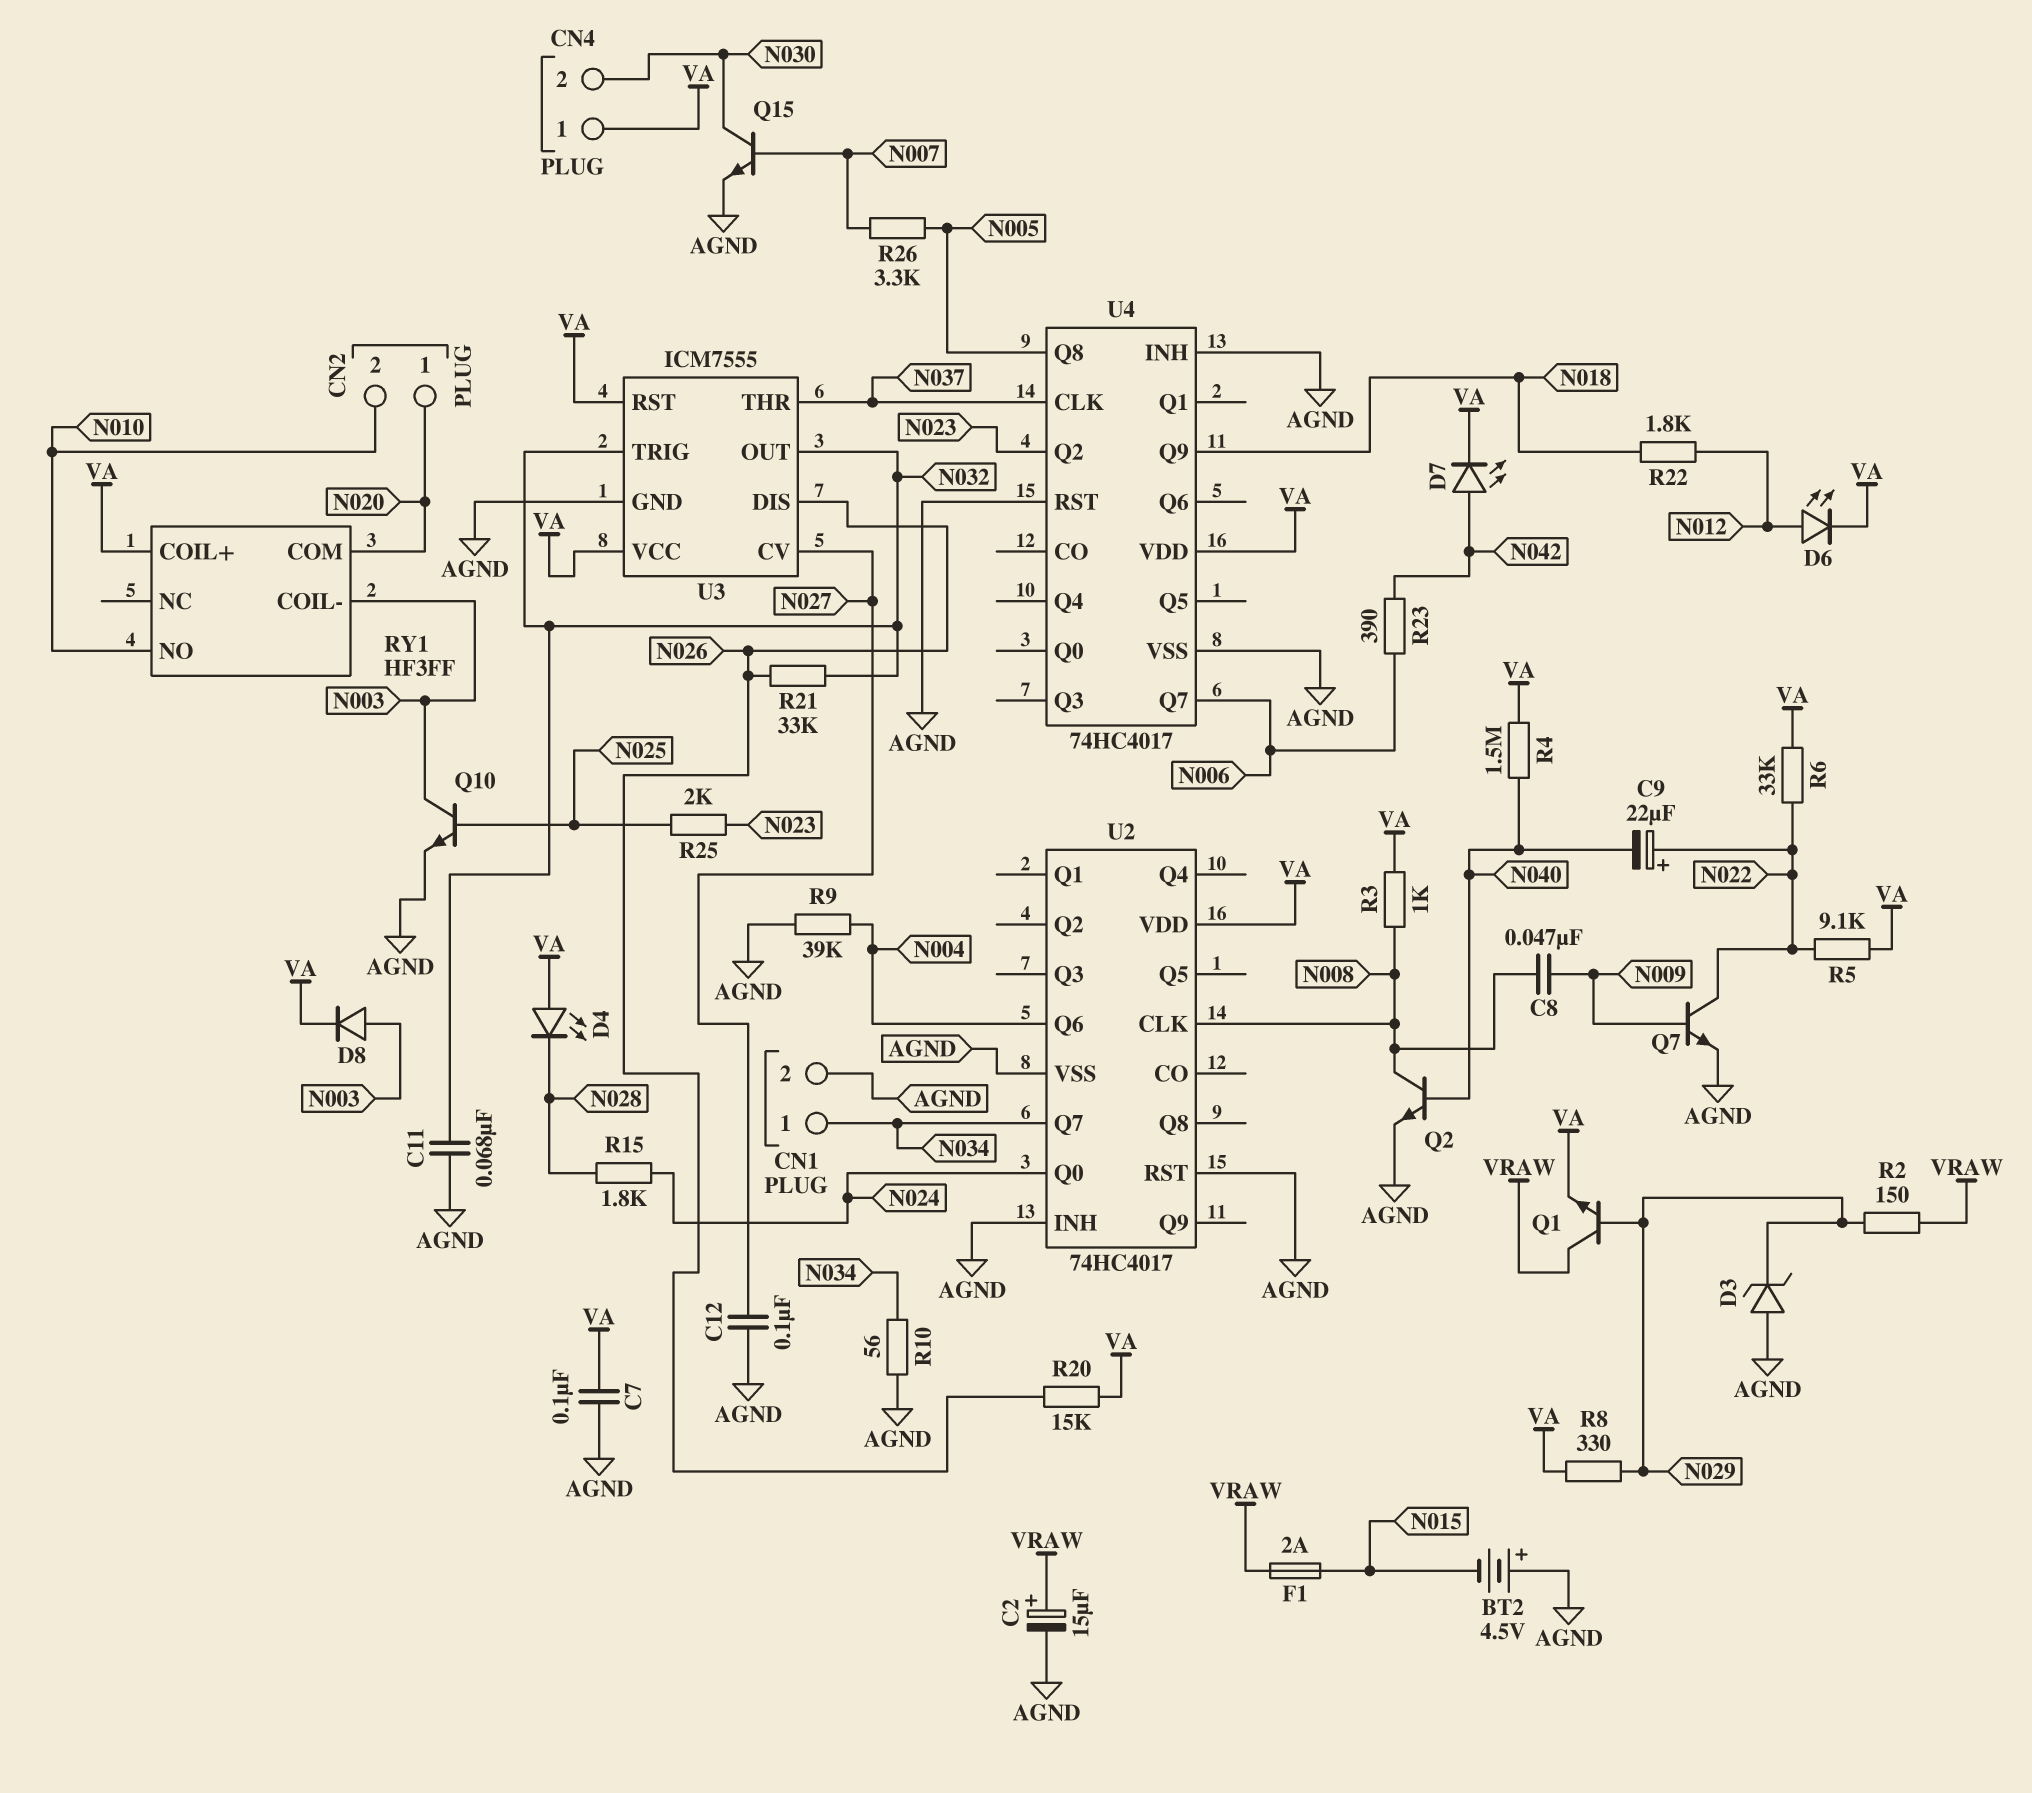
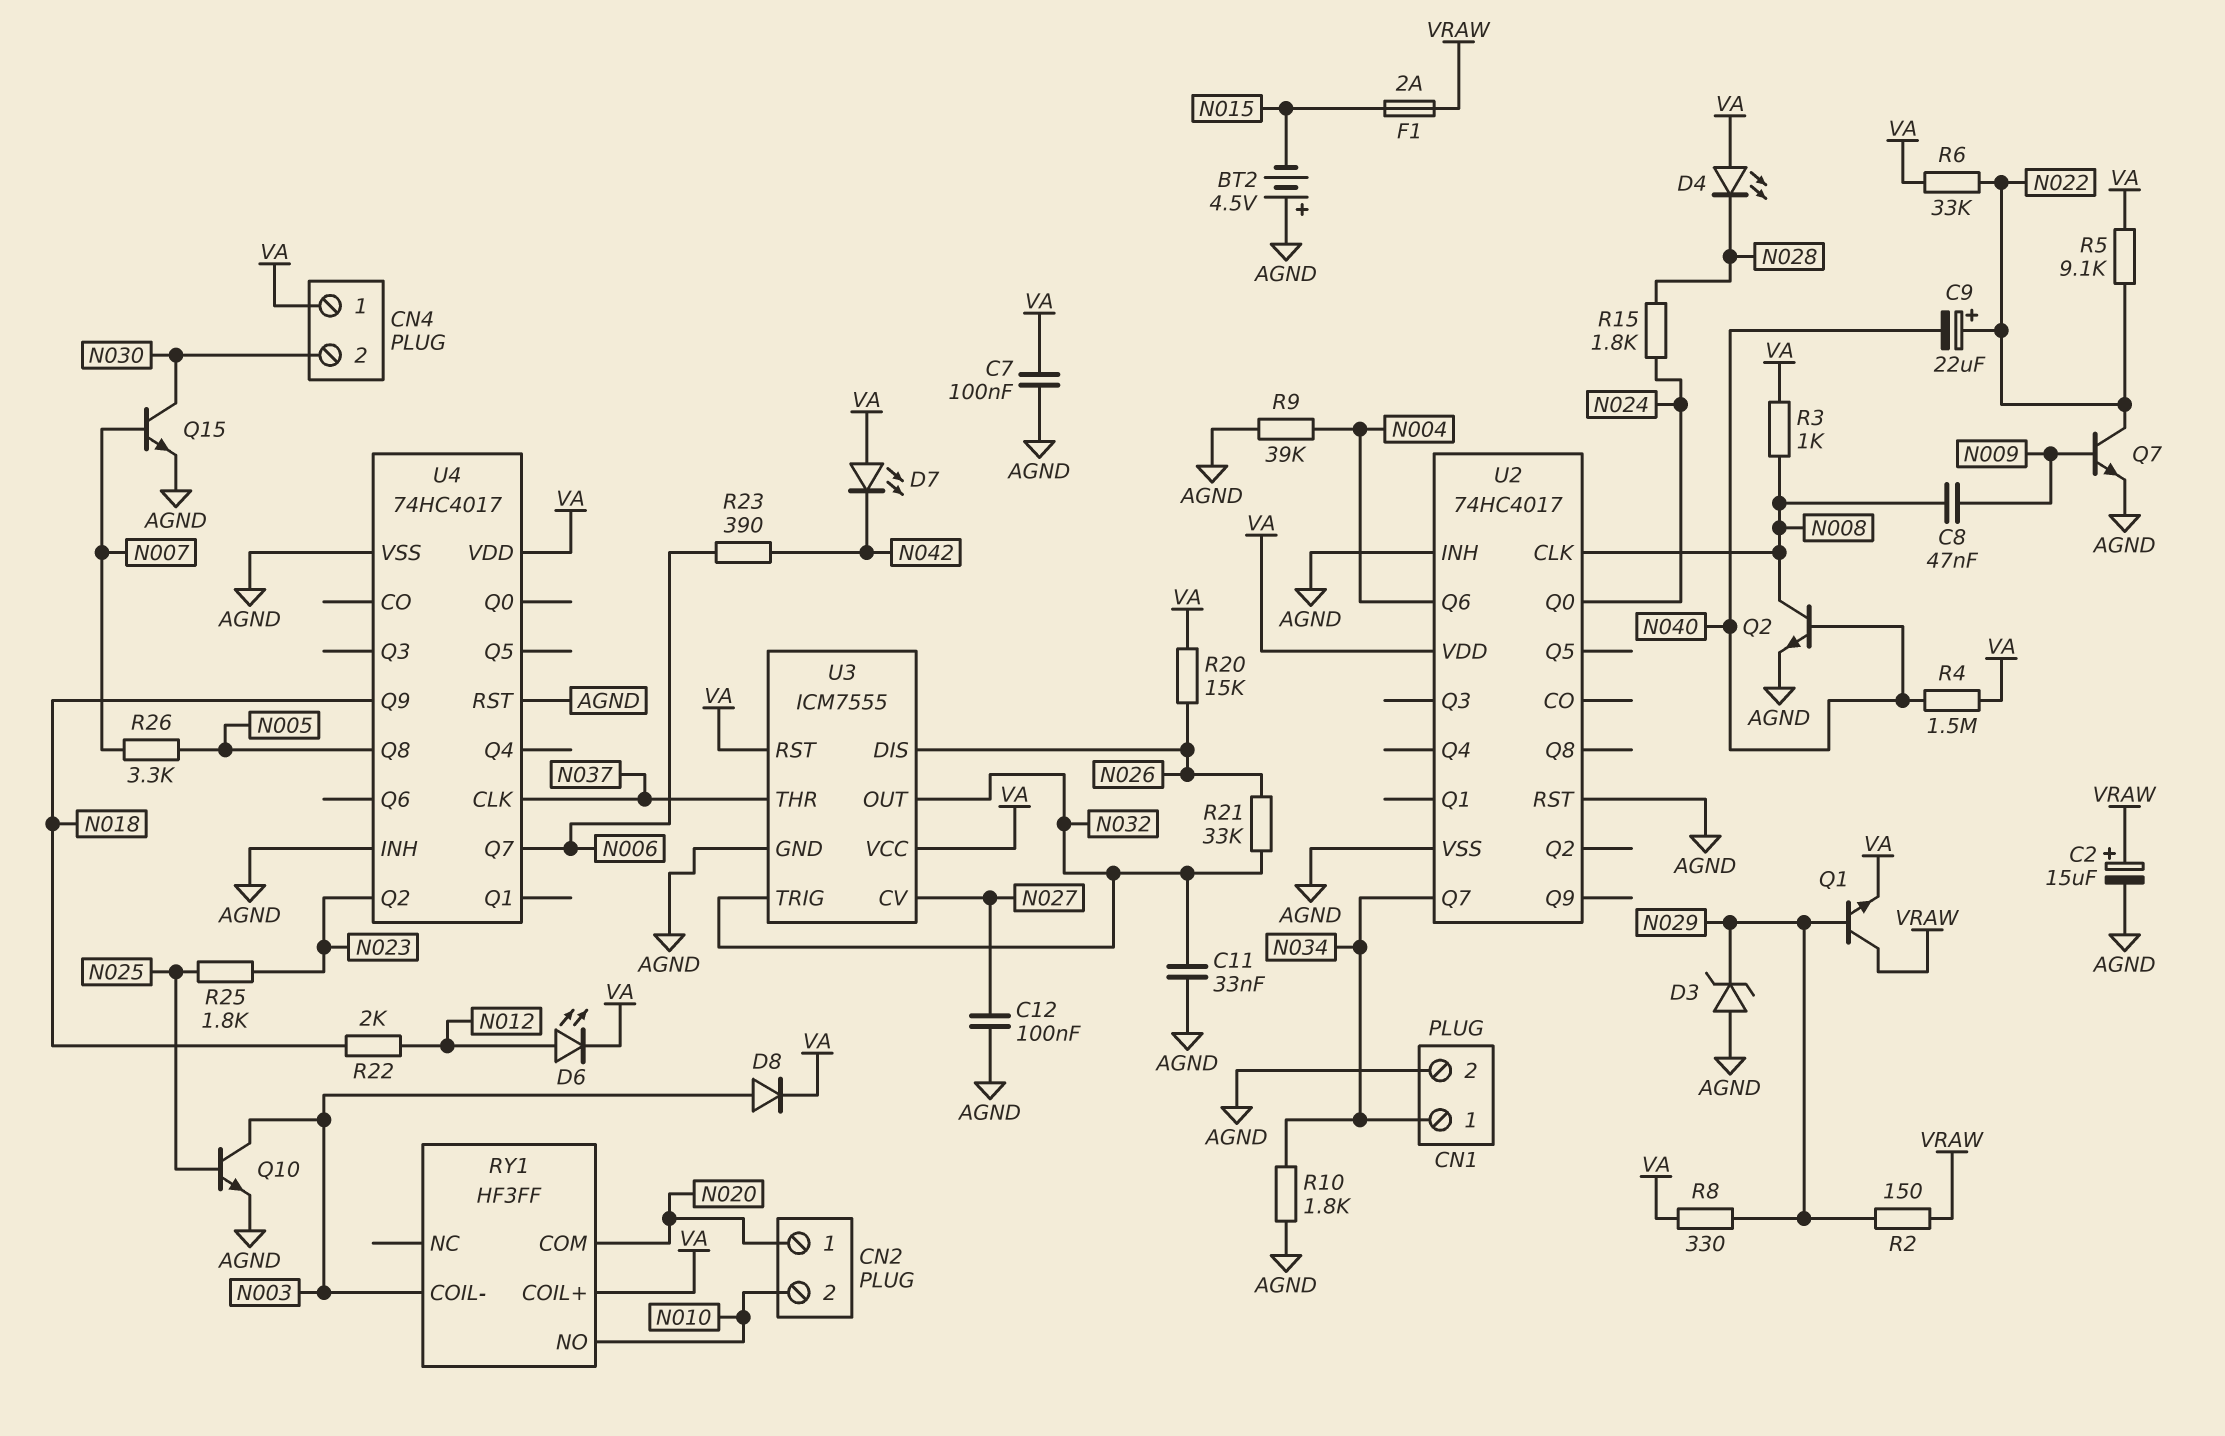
C11: 68nF (AGND, N032) -> 33nF (AGND, N032)
D7: LED (A N042, K VA) -> LED (A VA, K N042)
R10: 56 (AGND, N034) -> 1.8k (AGND, N034)
R22: 1.8k (N012, N018) -> 2k (N012, N018)
R25: 2k (N023, N025) -> 1.8k (N023, N025)

